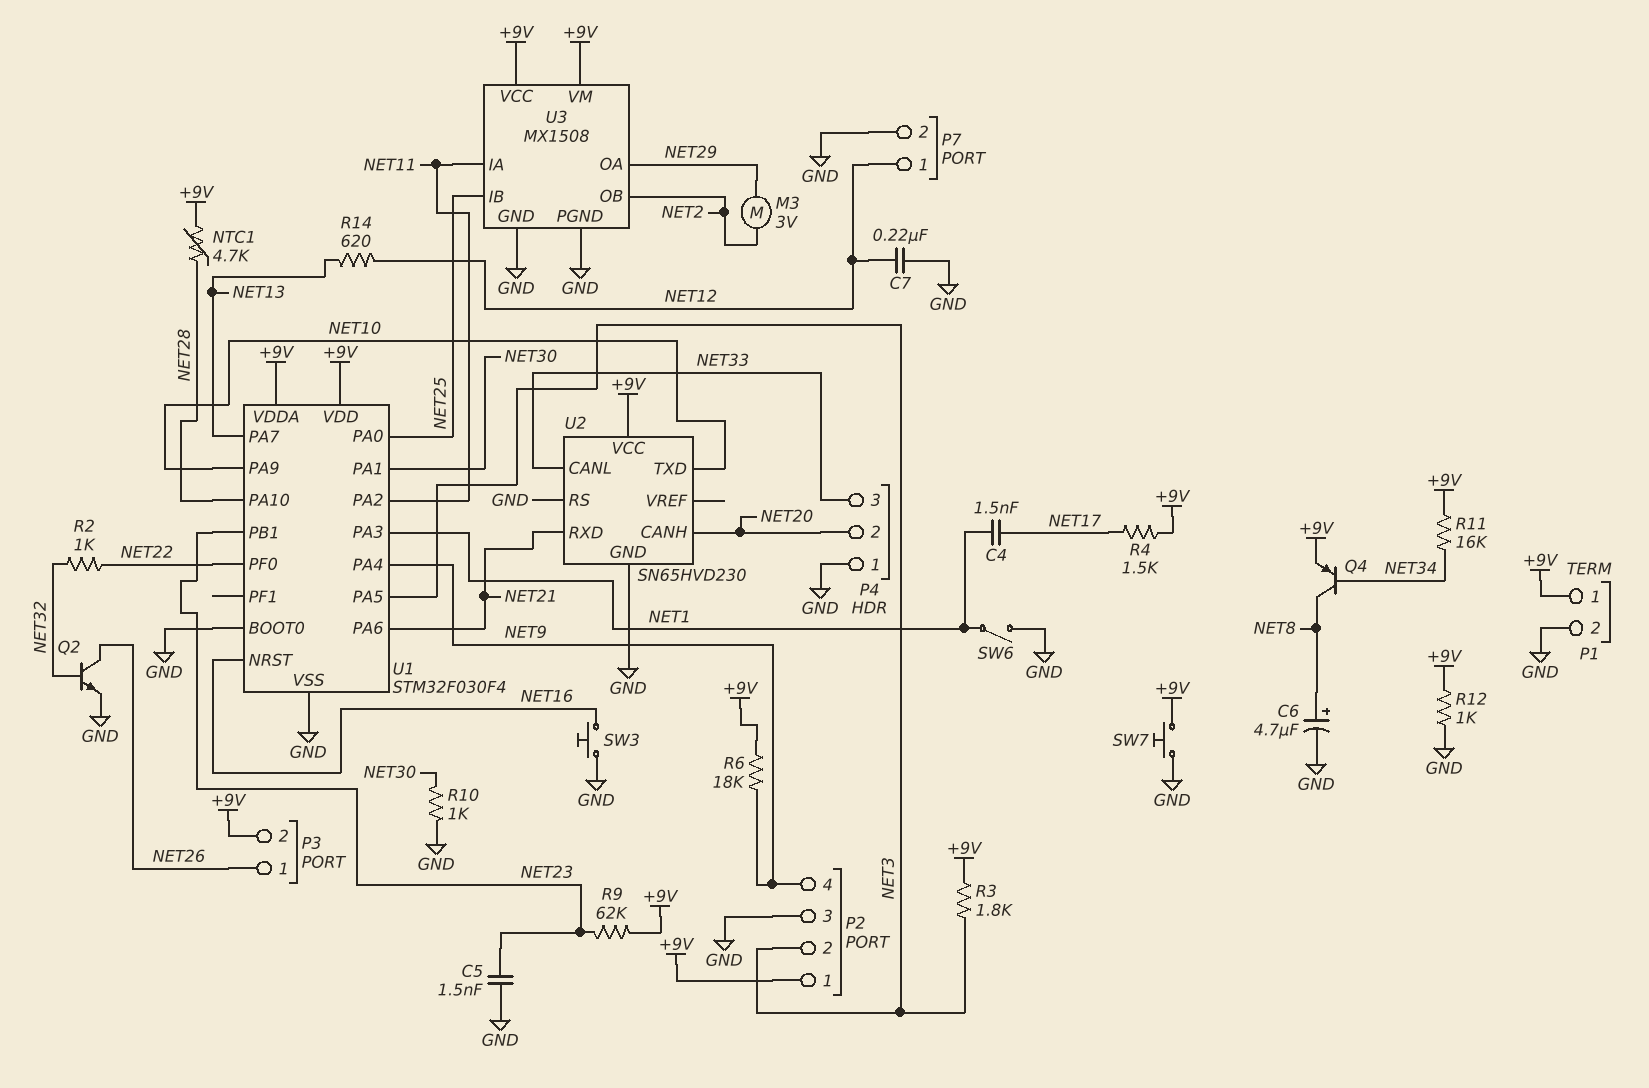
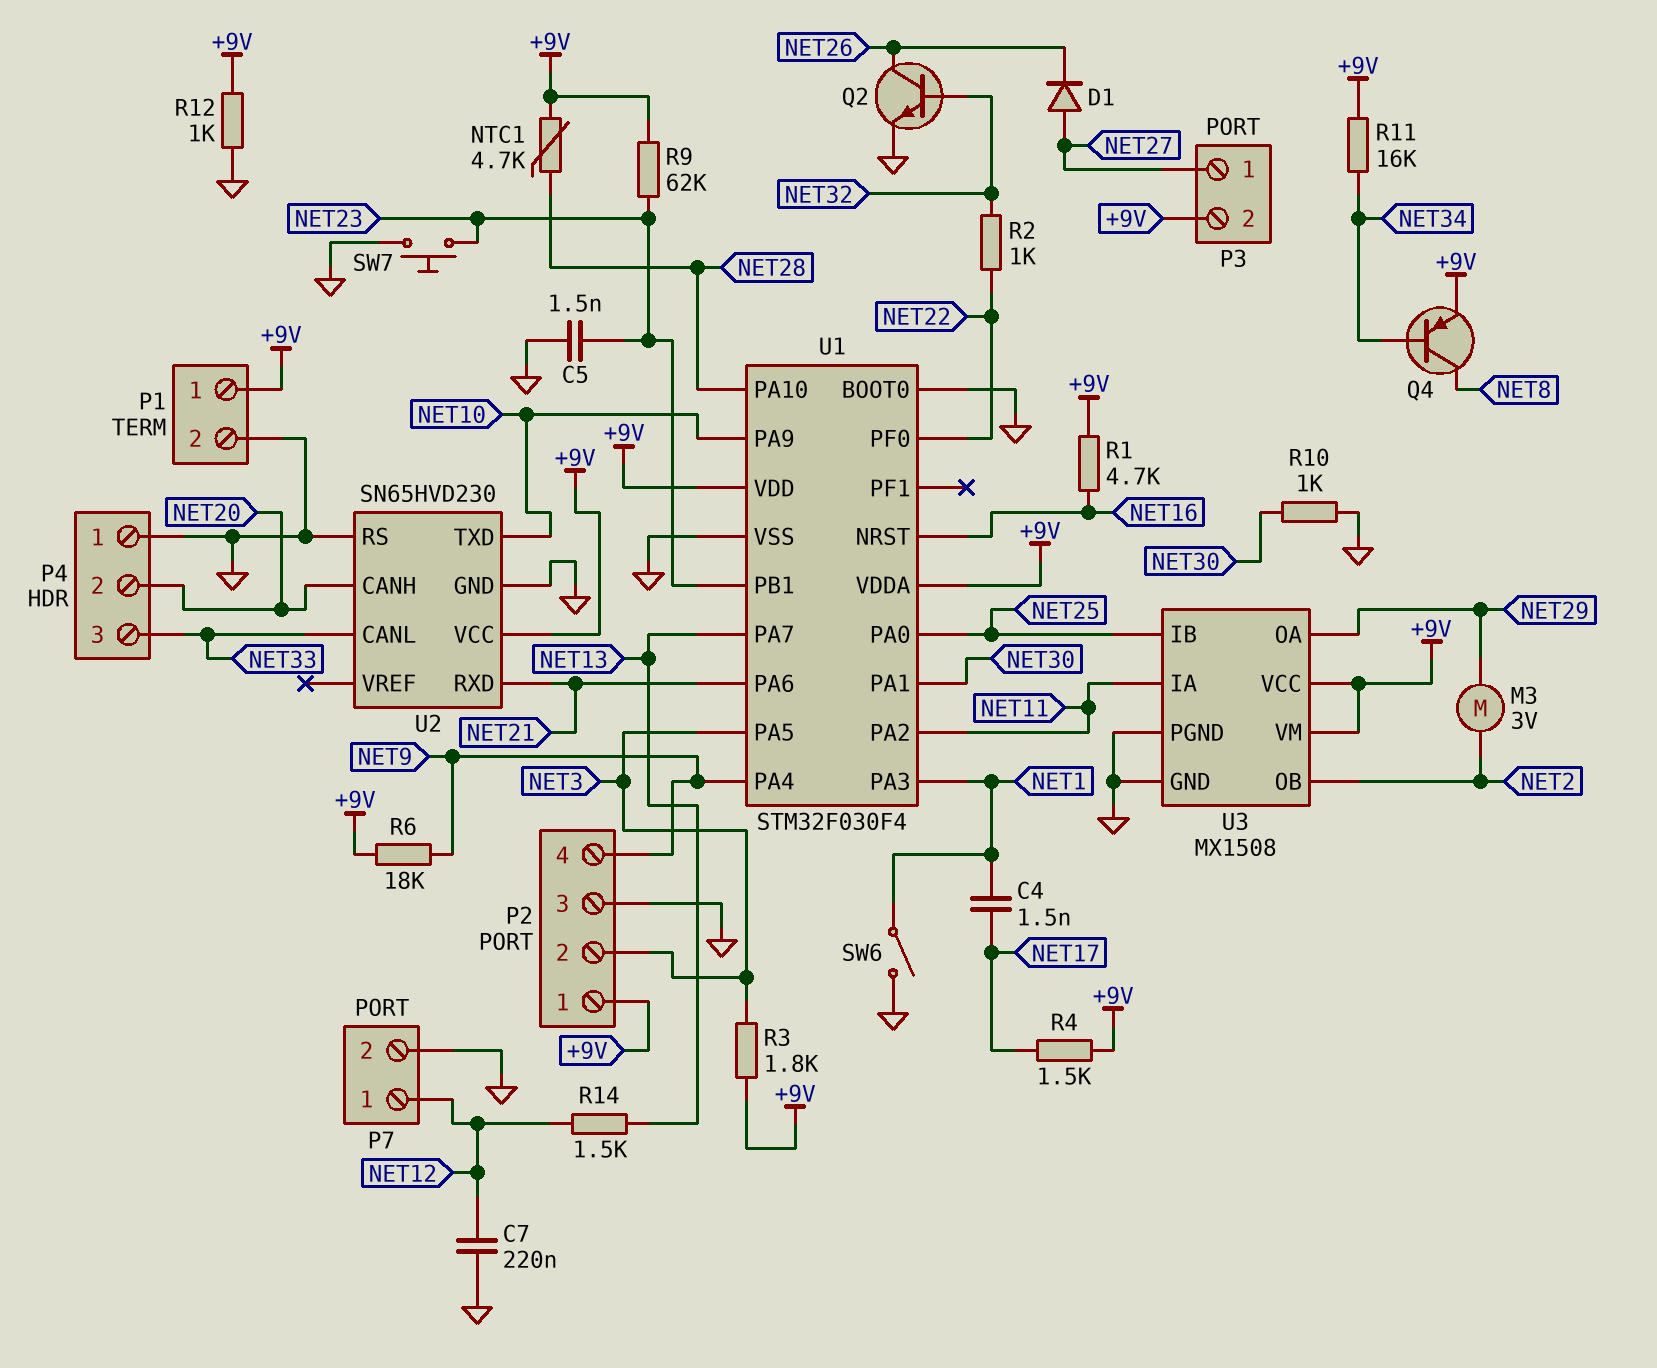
C6: 4.7uF (plus NET8, minus GND) -> none
D1: none -> diode (A NET27, K NET26)
P3 pin 1: NET26 -> NET27
R1: none -> 4.7k (+9V, NET16)
R14: 620 (NET12, NET13) -> 1.5k (NET12, NET13)
SW3: button (GND, NET16) -> none
SW7: button (+9V, GND) -> button (GND, NET23)

